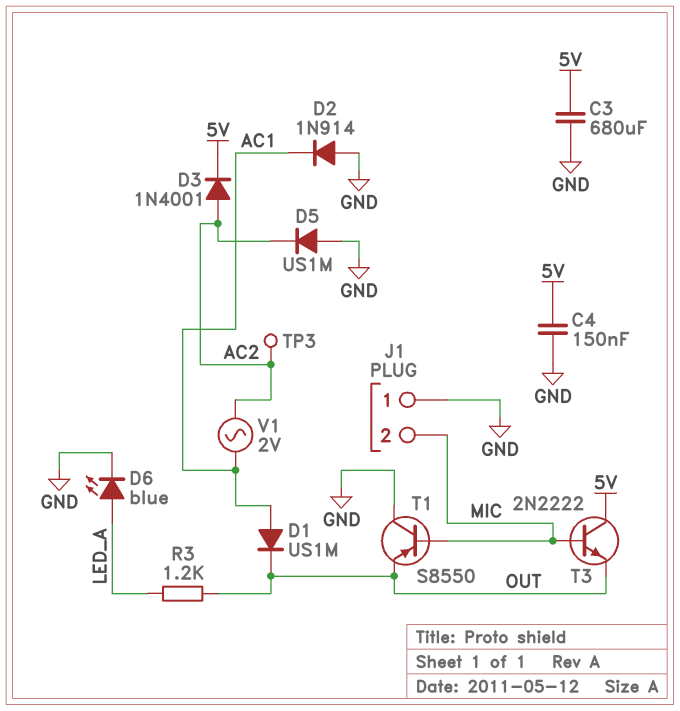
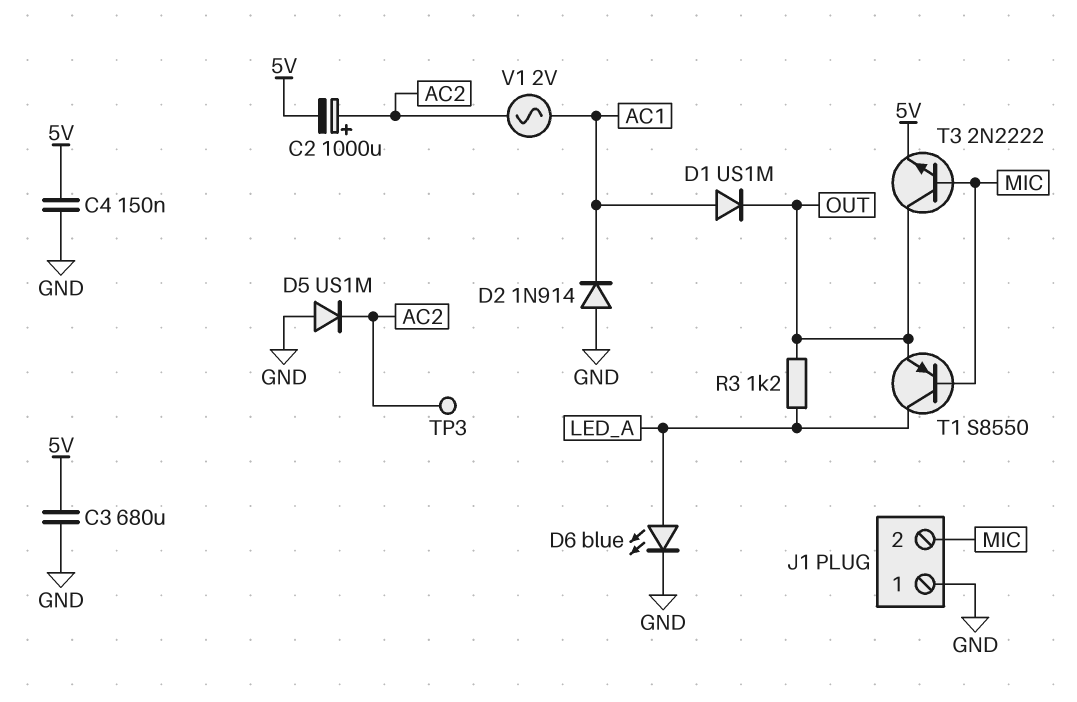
C2: none -> 1000uF (plus AC2, minus 5V)
D3: diode 1N4001 (A AC2, K 5V) -> none
T1: PNP S8550 (B MIC, C GND, E OUT) -> PNP S8550 (B MIC, C LED_A, E OUT)
T3: NPN 2N2222 (B MIC, C 5V, E OUT) -> NPN 2N2222 (B MIC, C OUT, E 5V)

